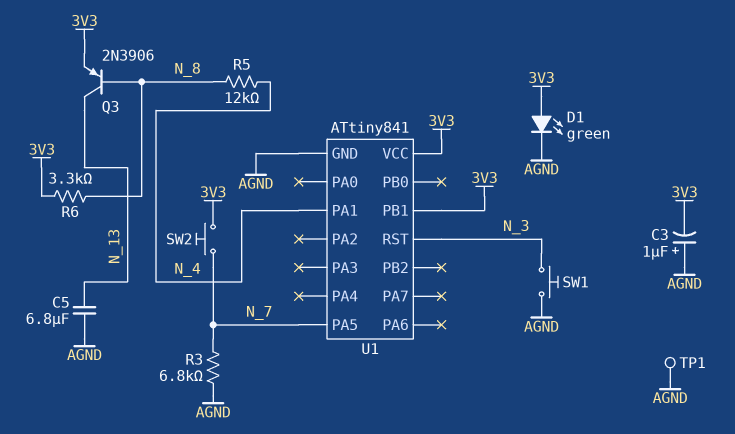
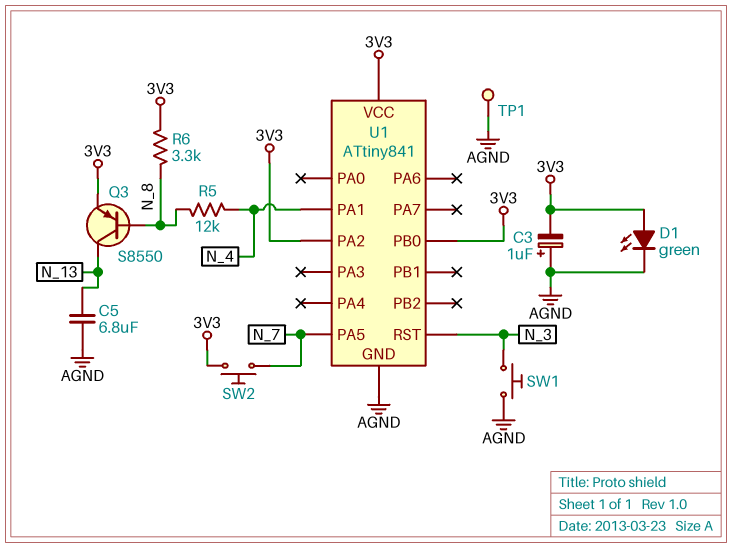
Q3: PNP 2N3906 (B N_8, C N_13, E 3V3) -> PNP S8550 (B N_8, C N_13, E 3V3)
R3: 6.8k (AGND, N_7) -> none
U1 pin PA2: none -> 3V3
U1 pin PB0: none -> 3V3
U1 pin PB1: 3V3 -> none

